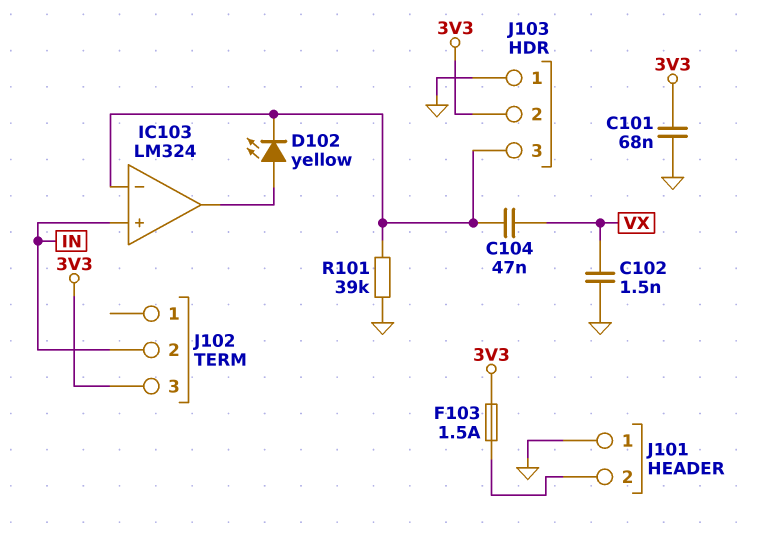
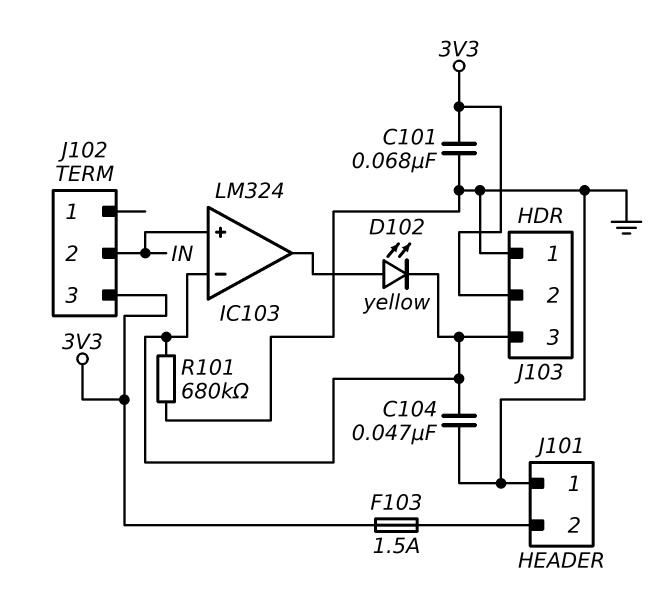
C102: 1.5nF (GND, VX) -> none
C104: 47nF (IC103/in-, VX) -> 47nF (GND, IC103/in-)
R101: 39k (GND, IC103/in-) -> 680k (GND, IC103/in-)

